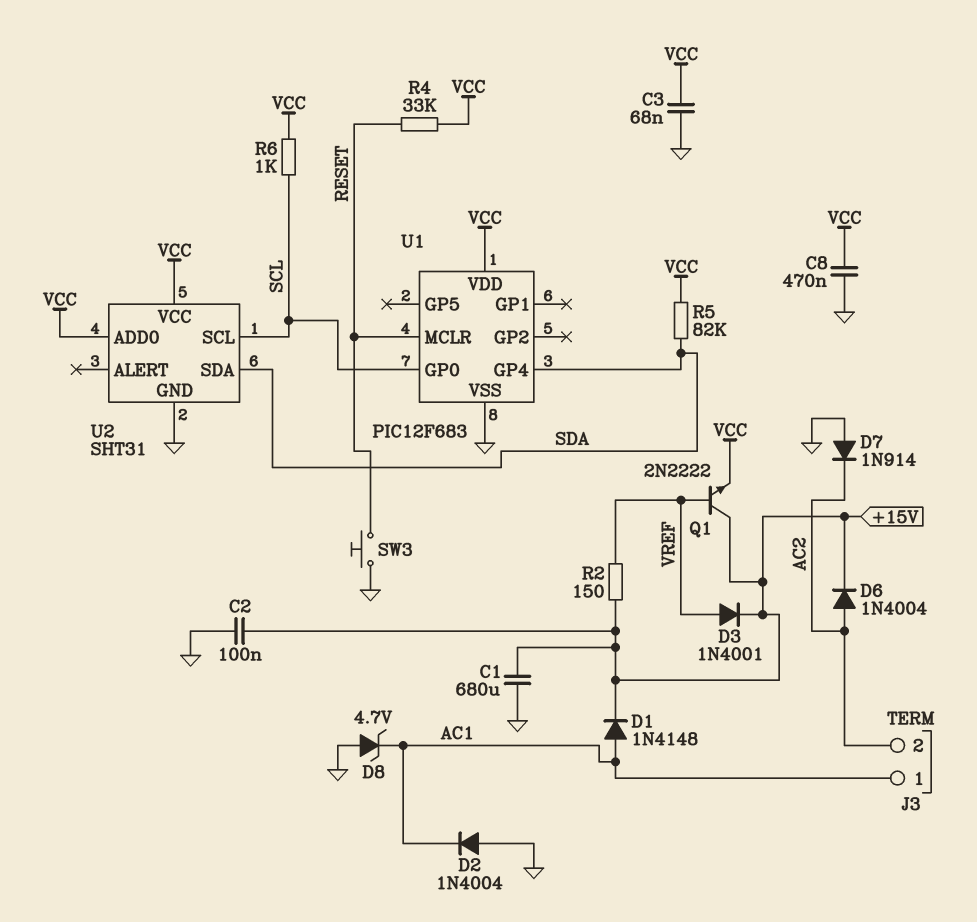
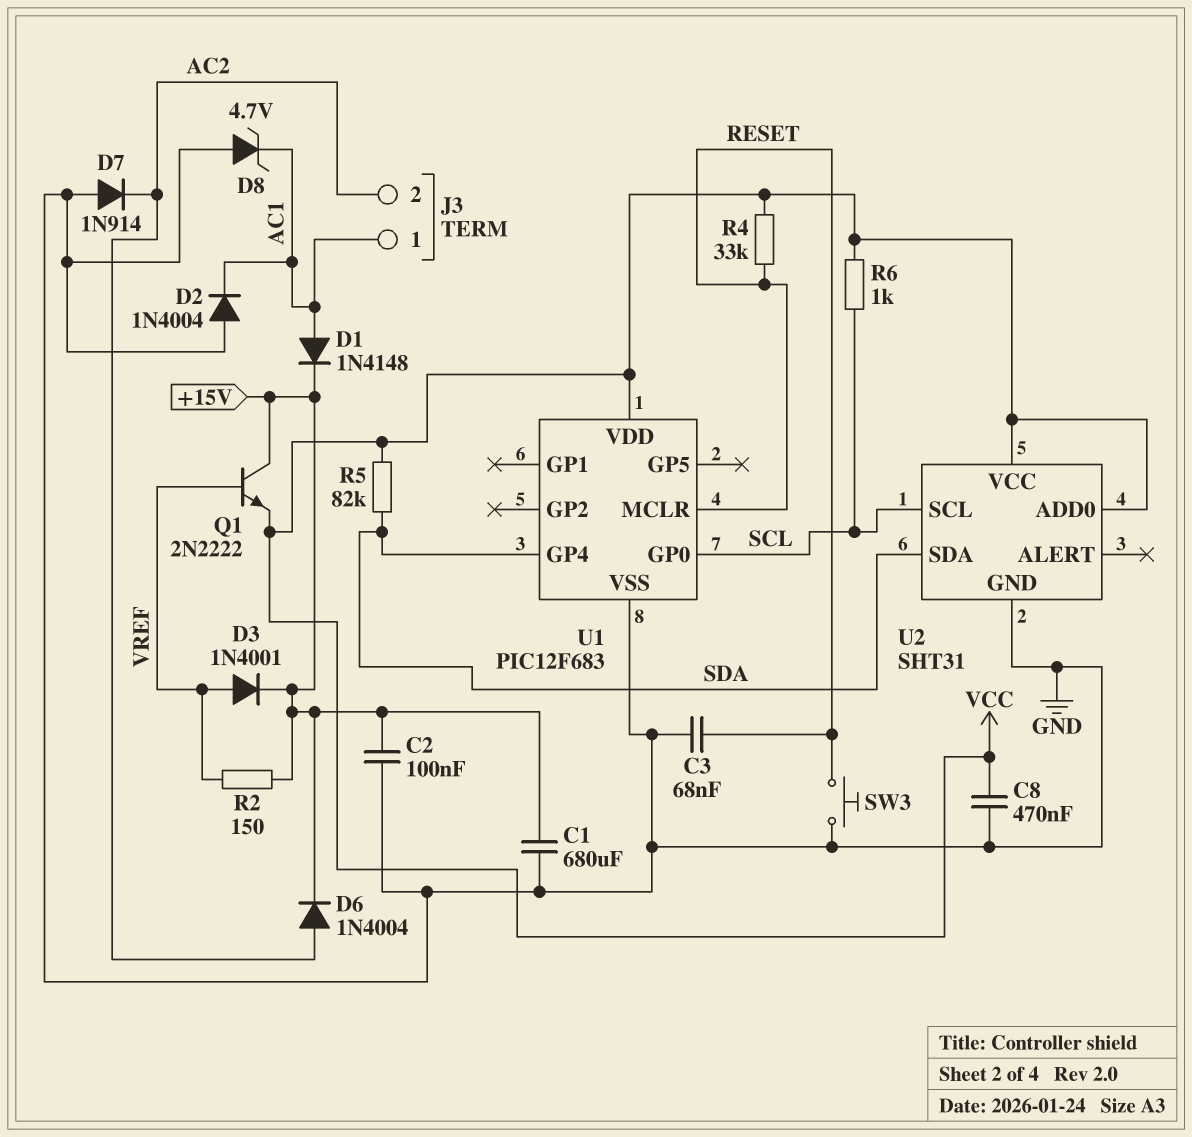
C3: 68nF (GND, VCC) -> 68nF (GND, RESET)

